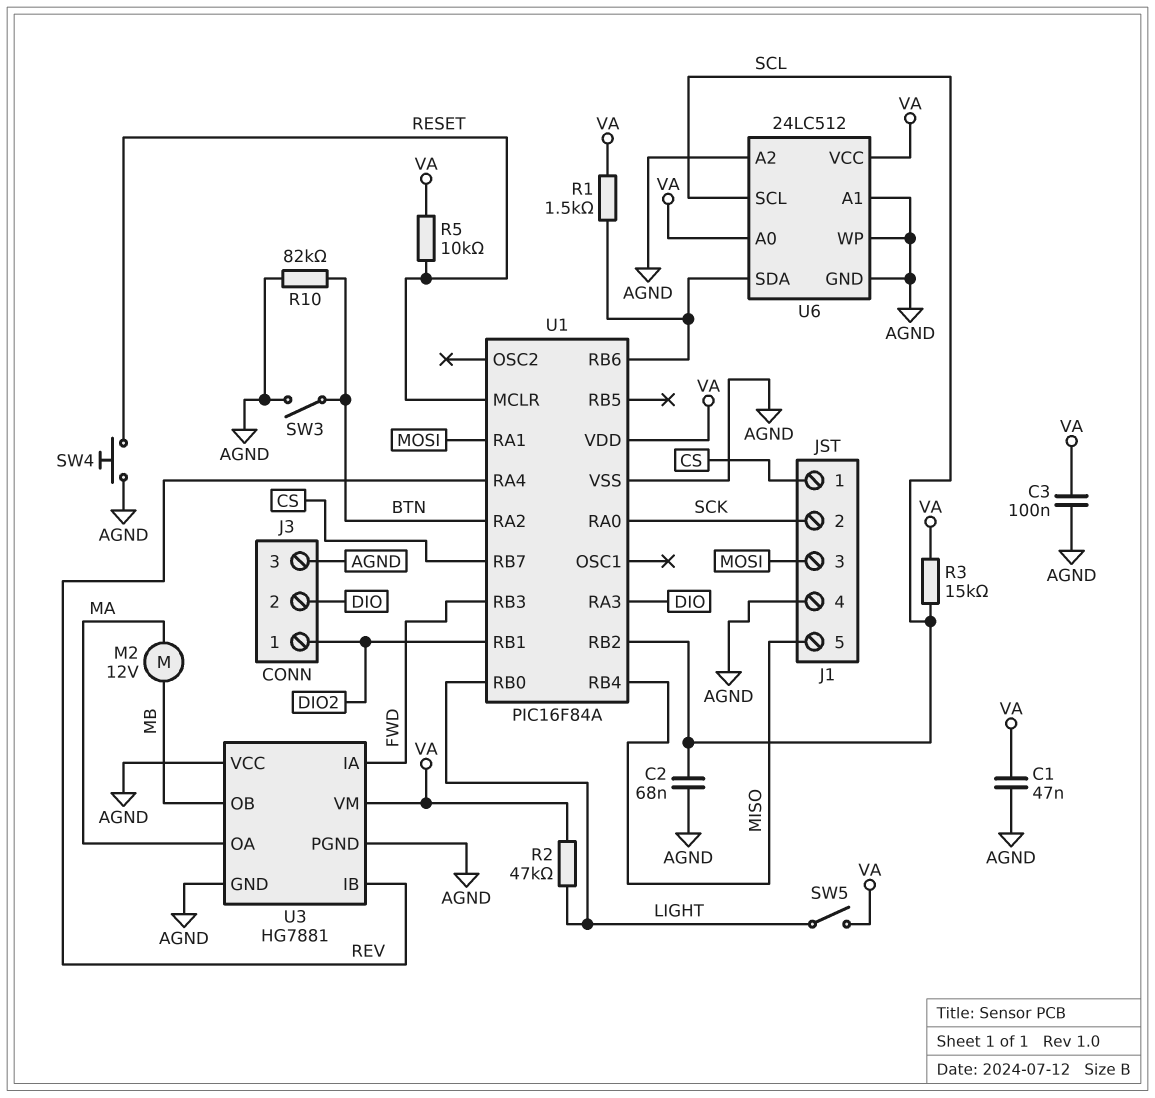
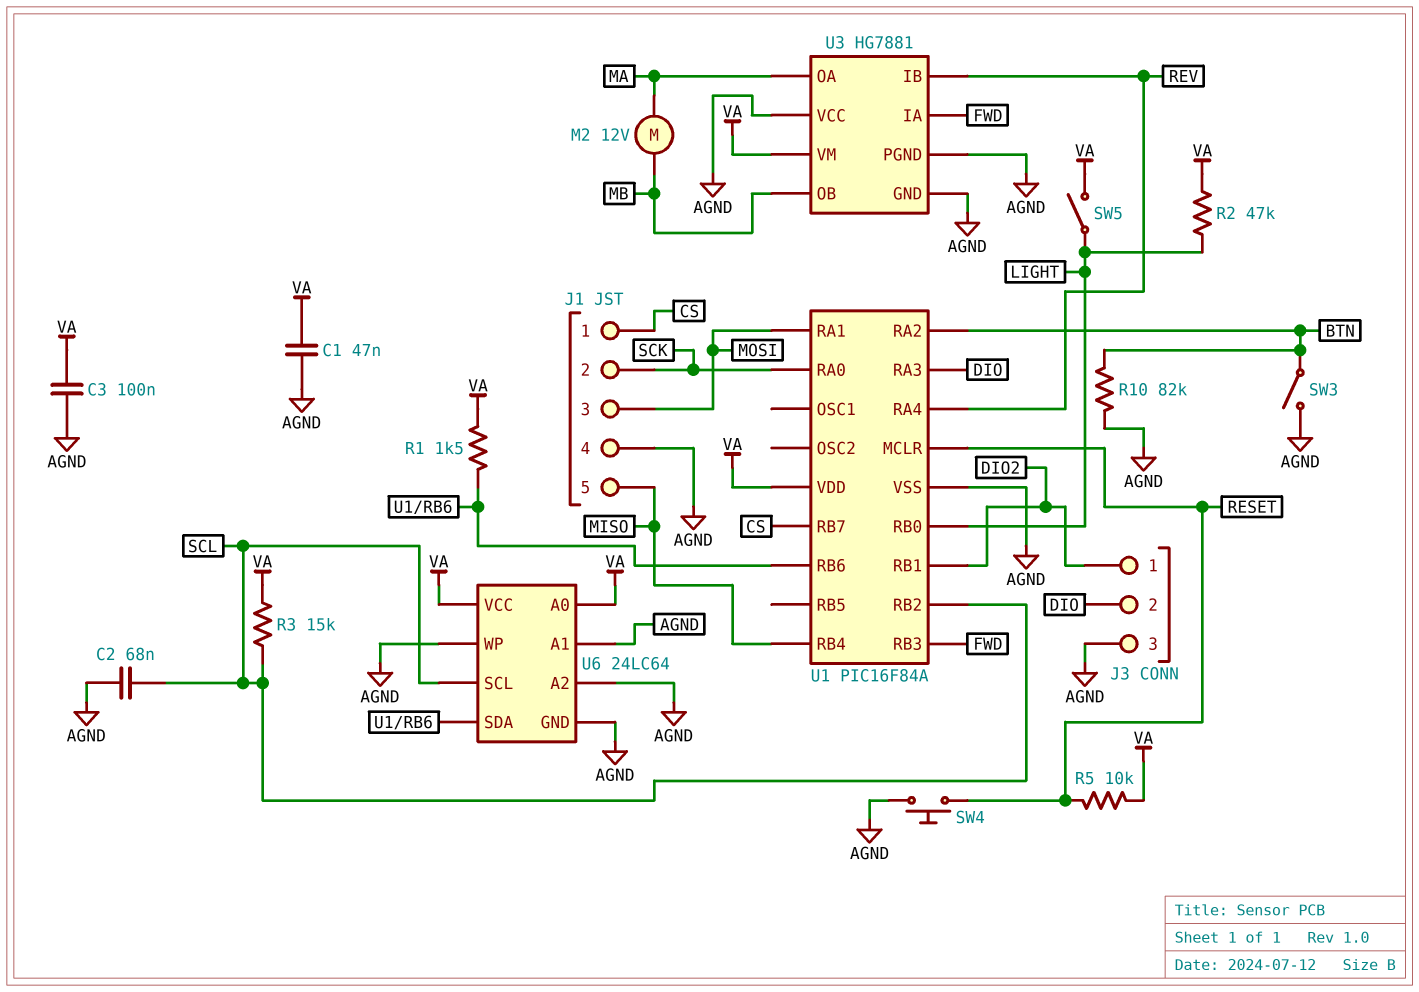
U6: 24LC512 -> 24LC64

